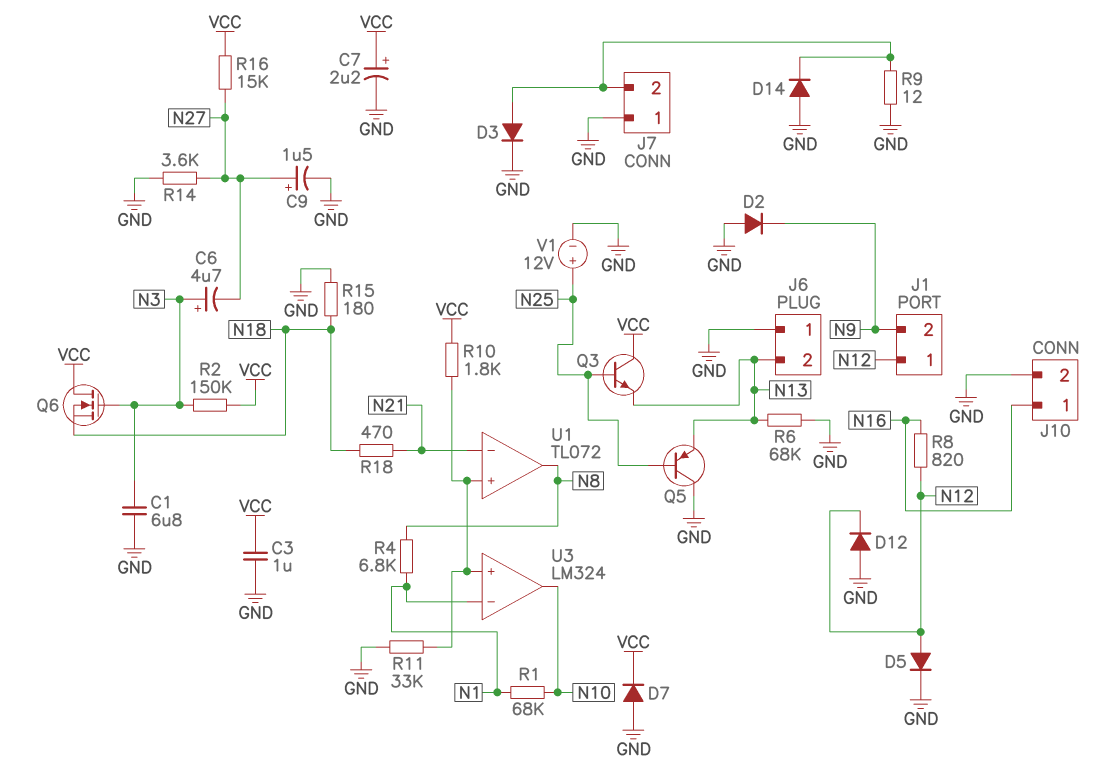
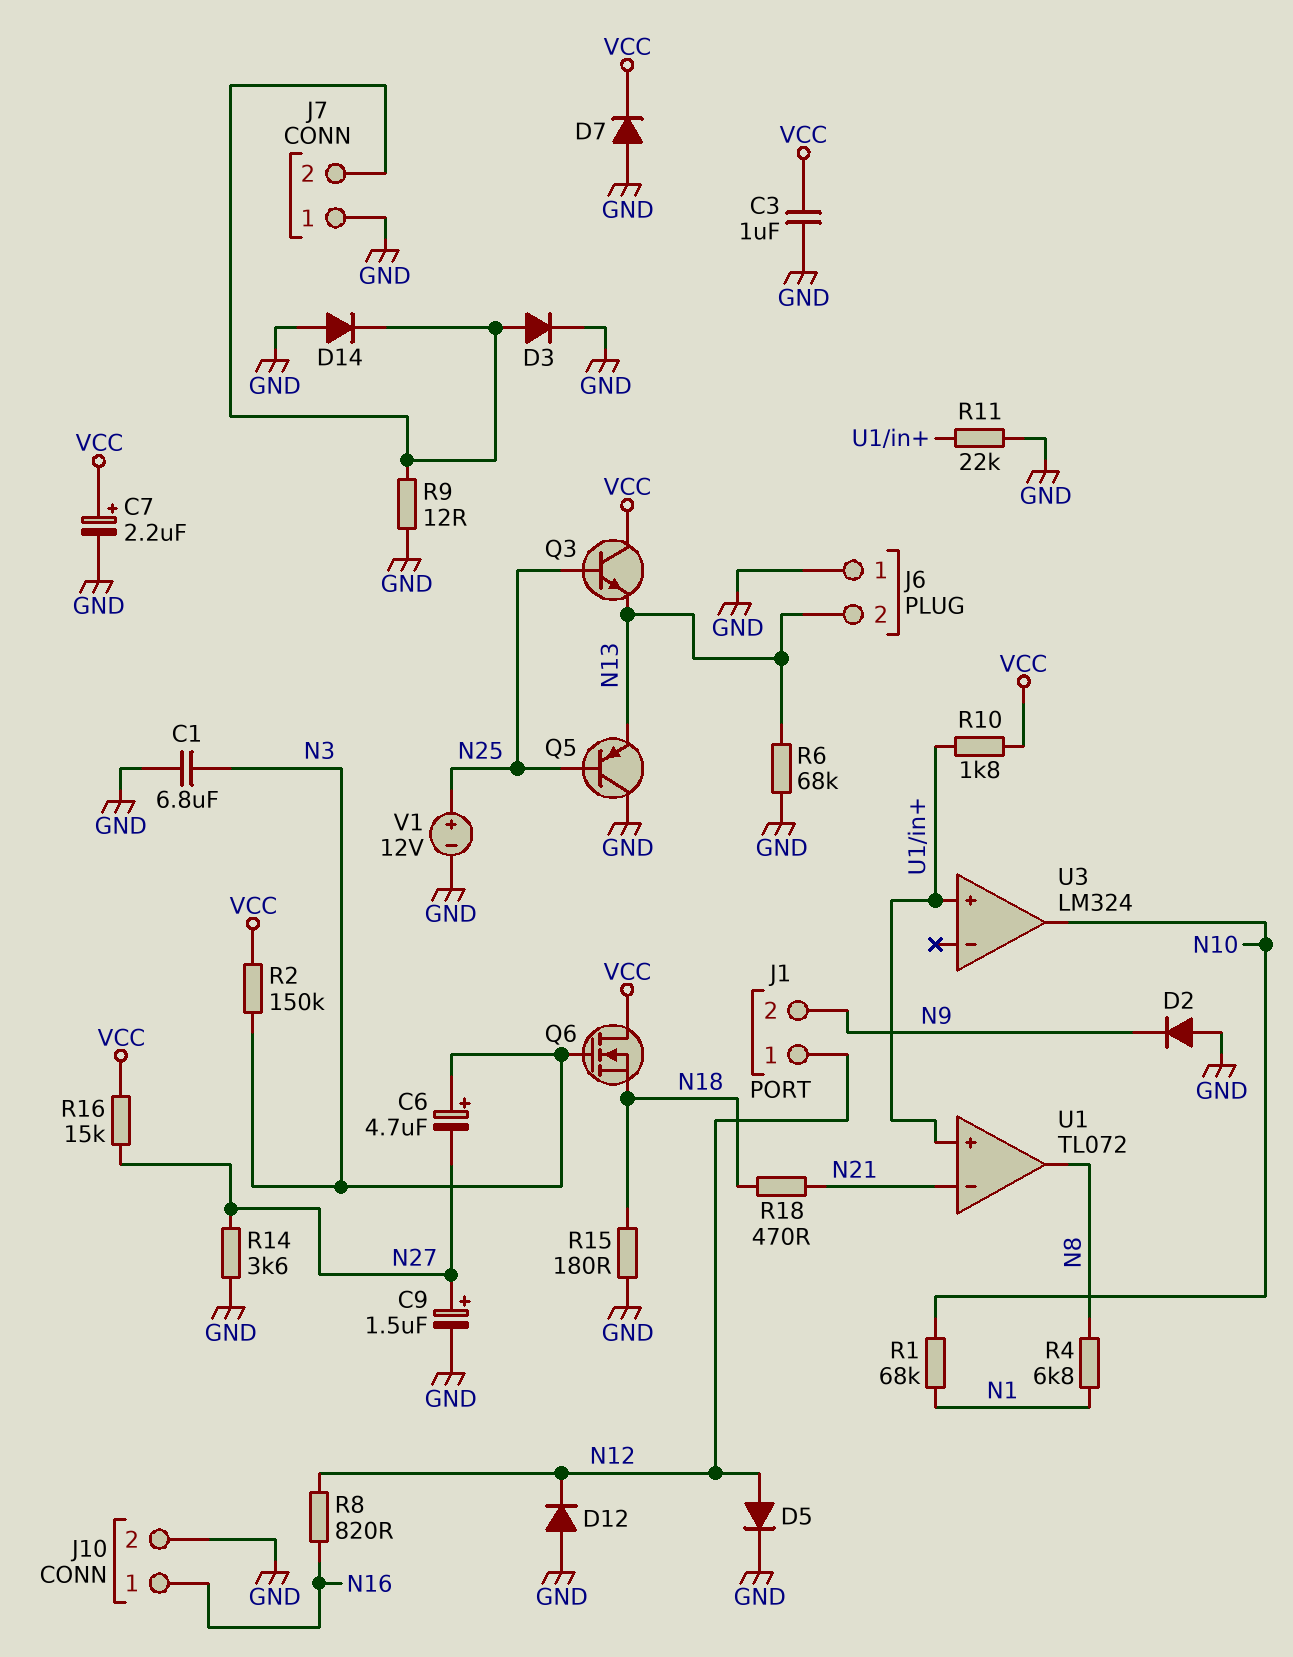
R11: 33k (GND, U1/in+) -> 22k (GND, U1/in+)
U3 pin in-: N1 -> none

